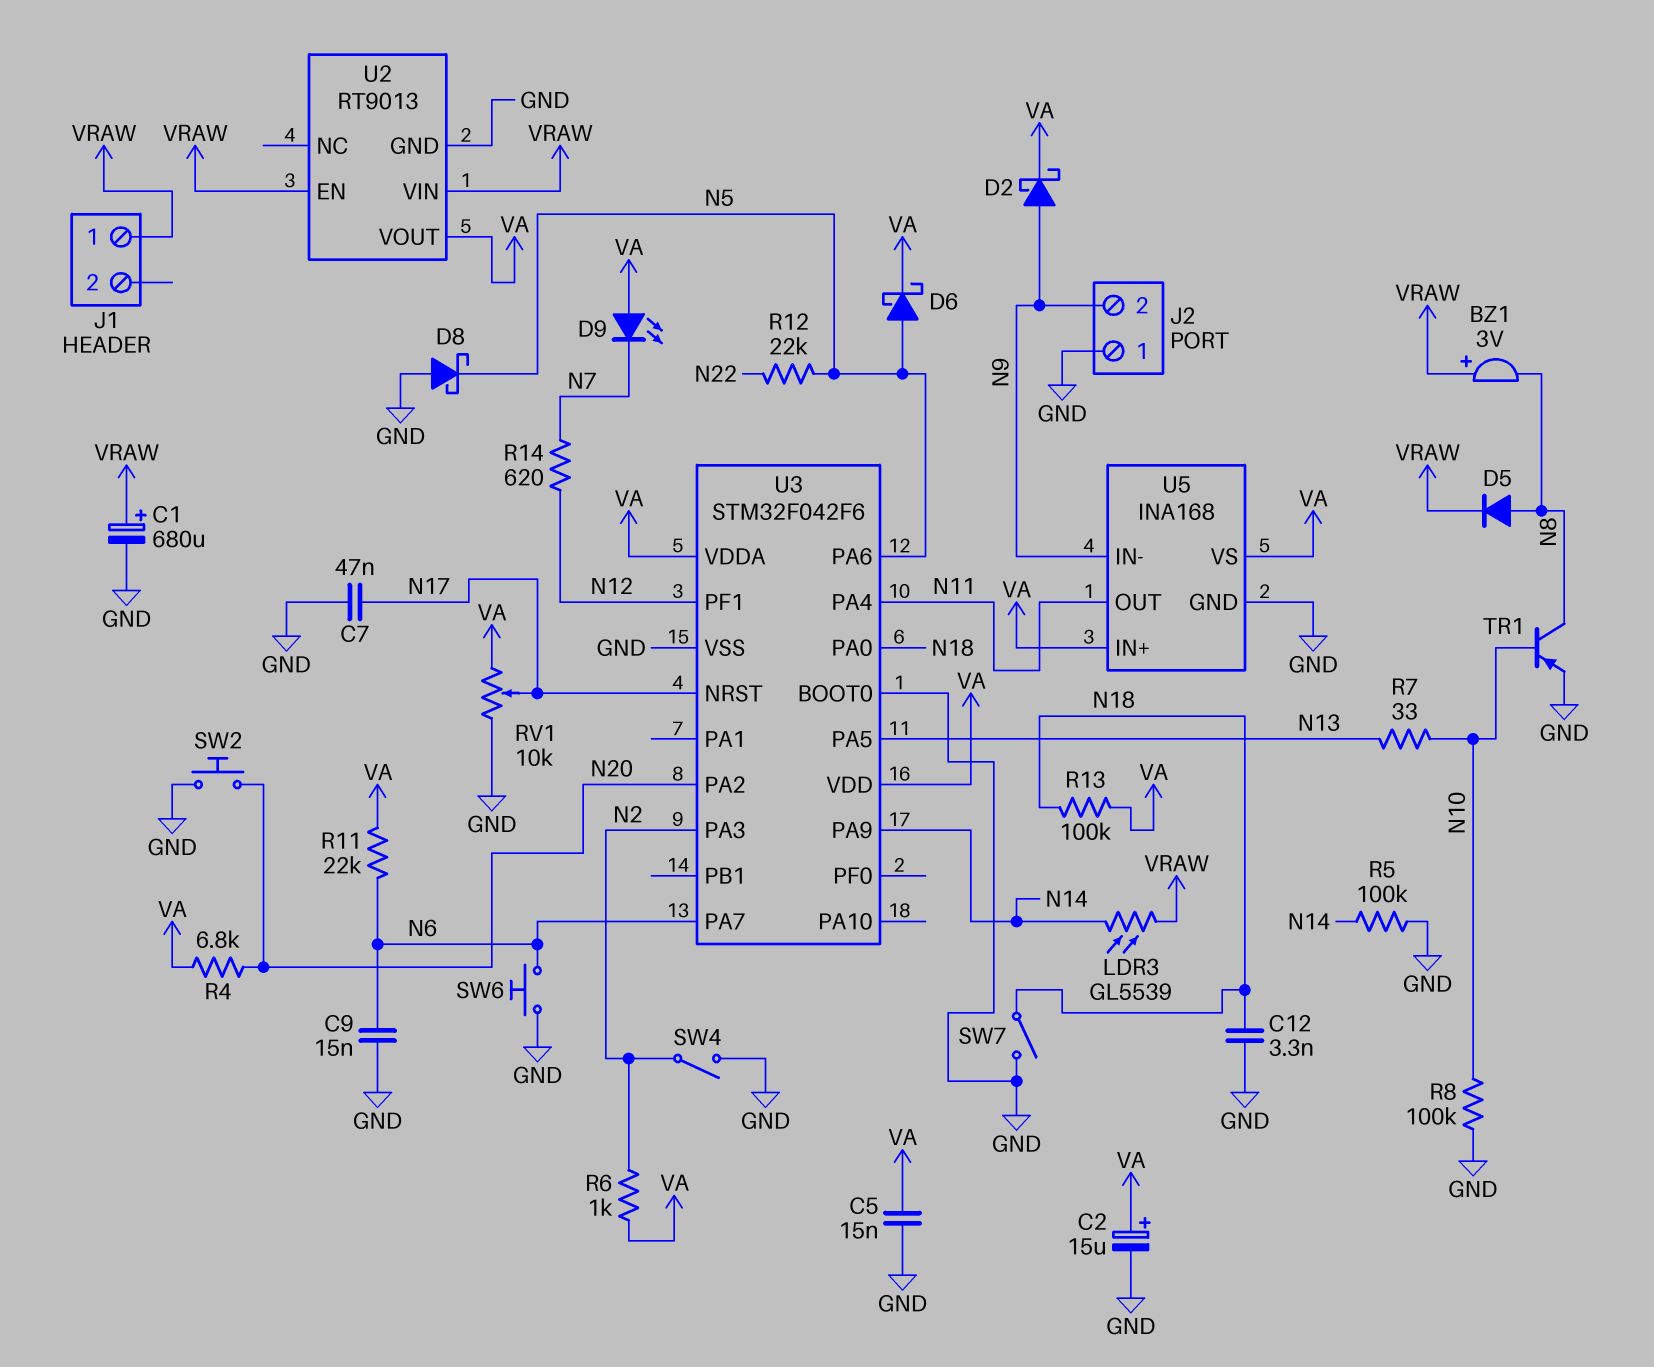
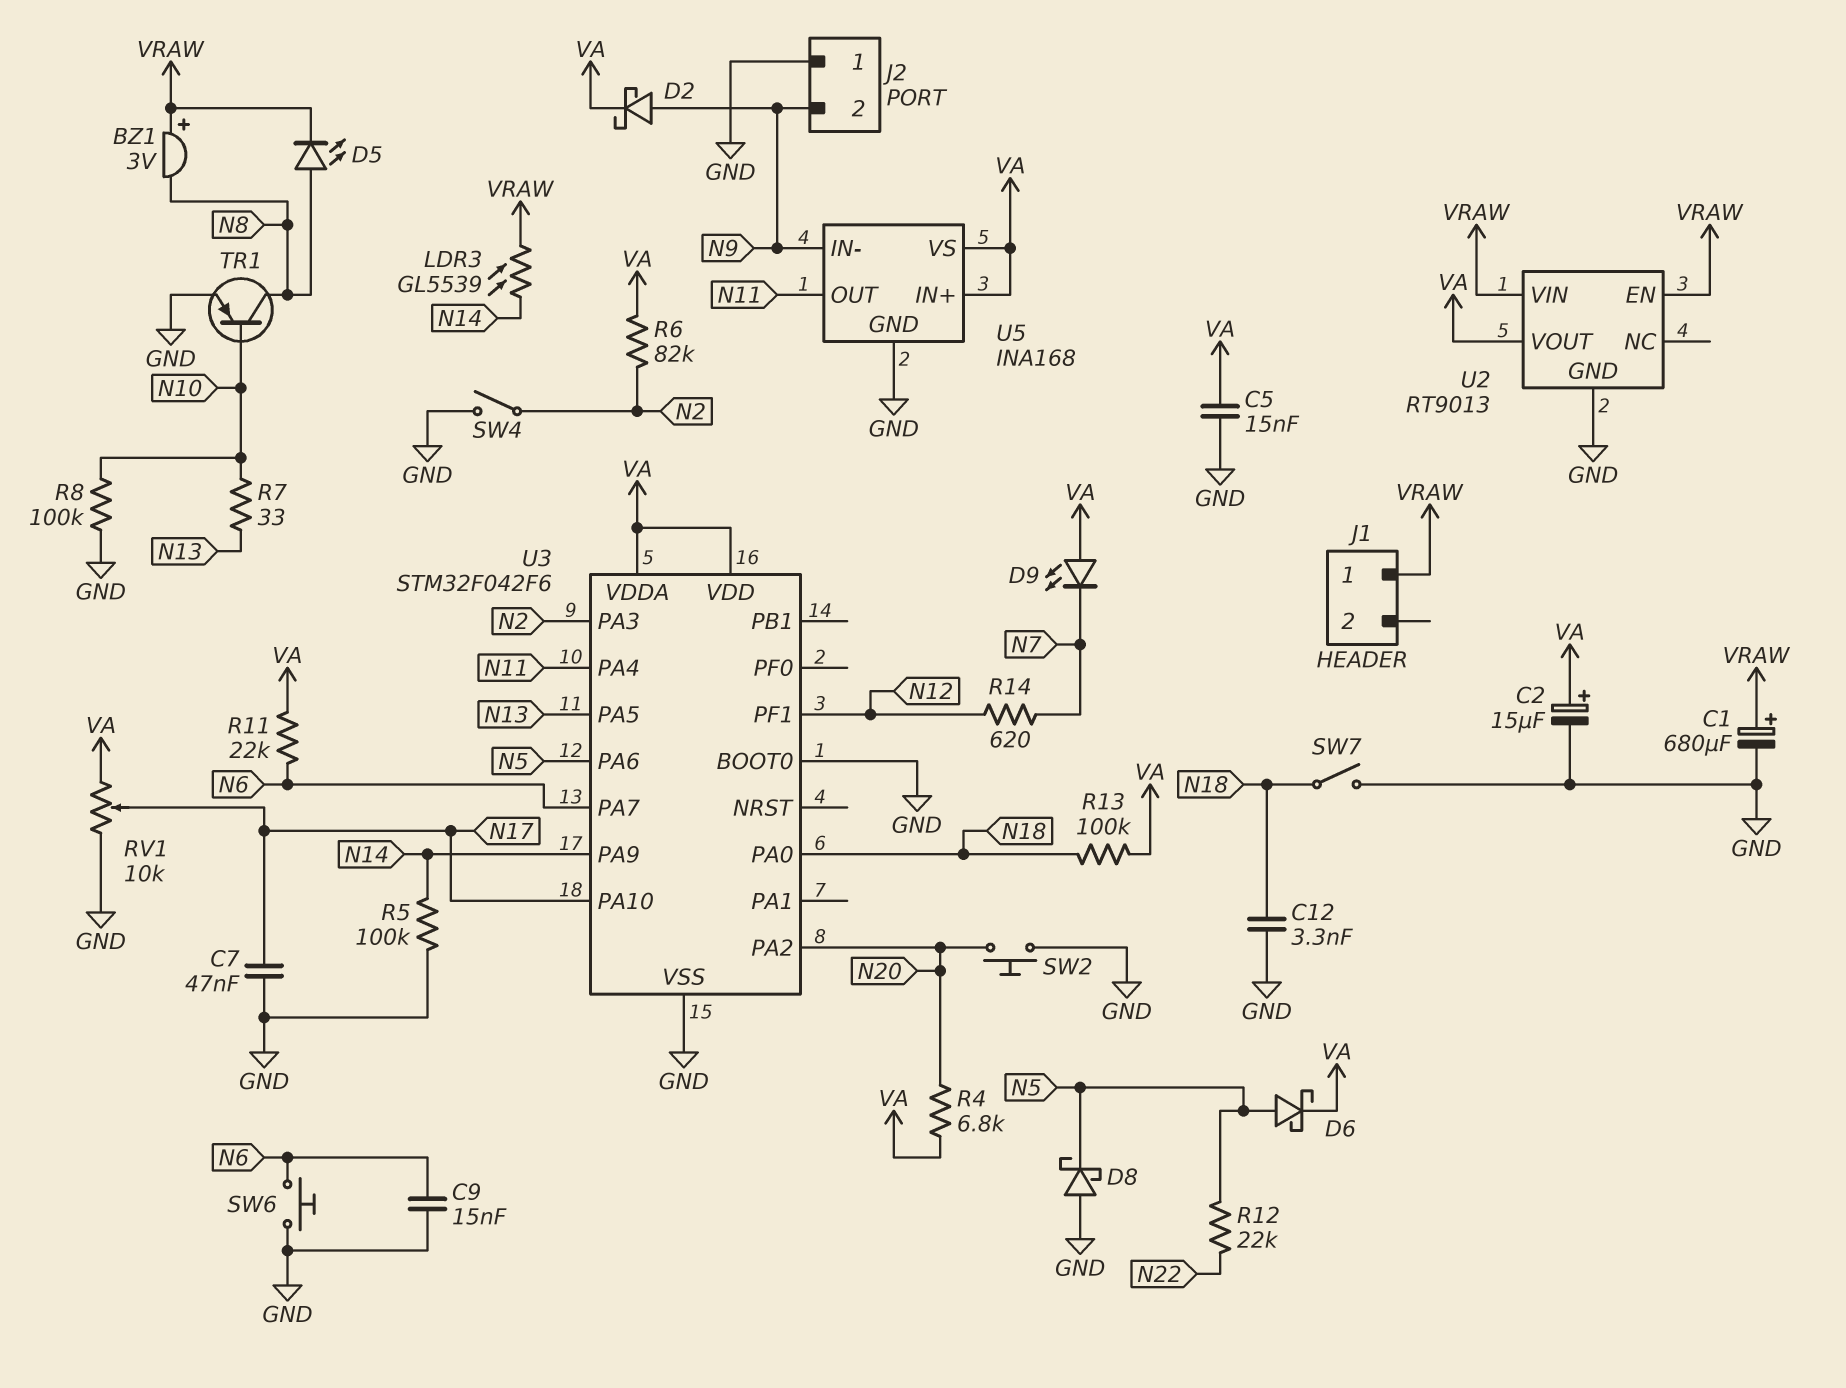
D5: diode (A N8, K VRAW) -> LED (A N8, K VRAW)
R6: 1k (N2, VA) -> 82k (N2, VA)
U3 pin NRST: N17 -> none
U3 pin PA10: none -> N17

